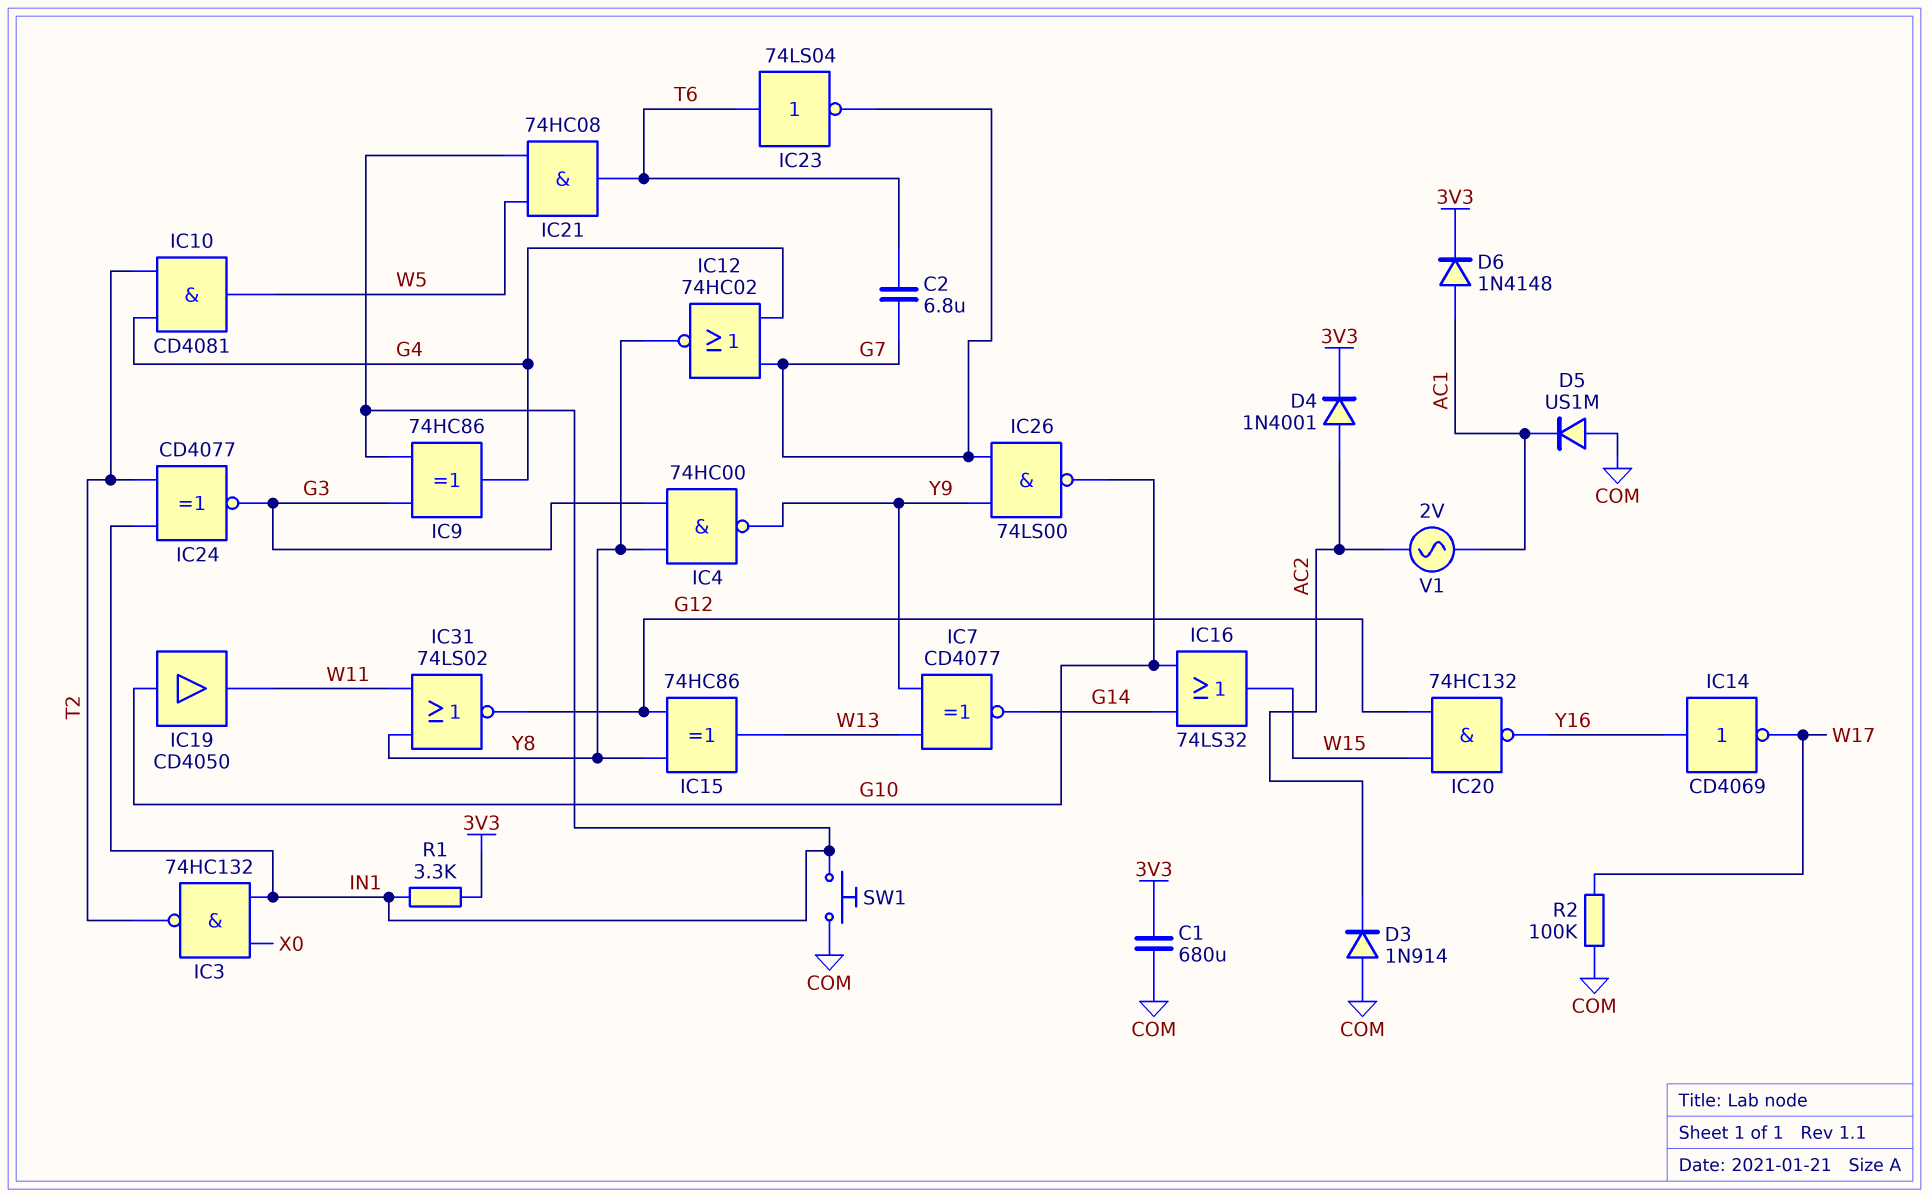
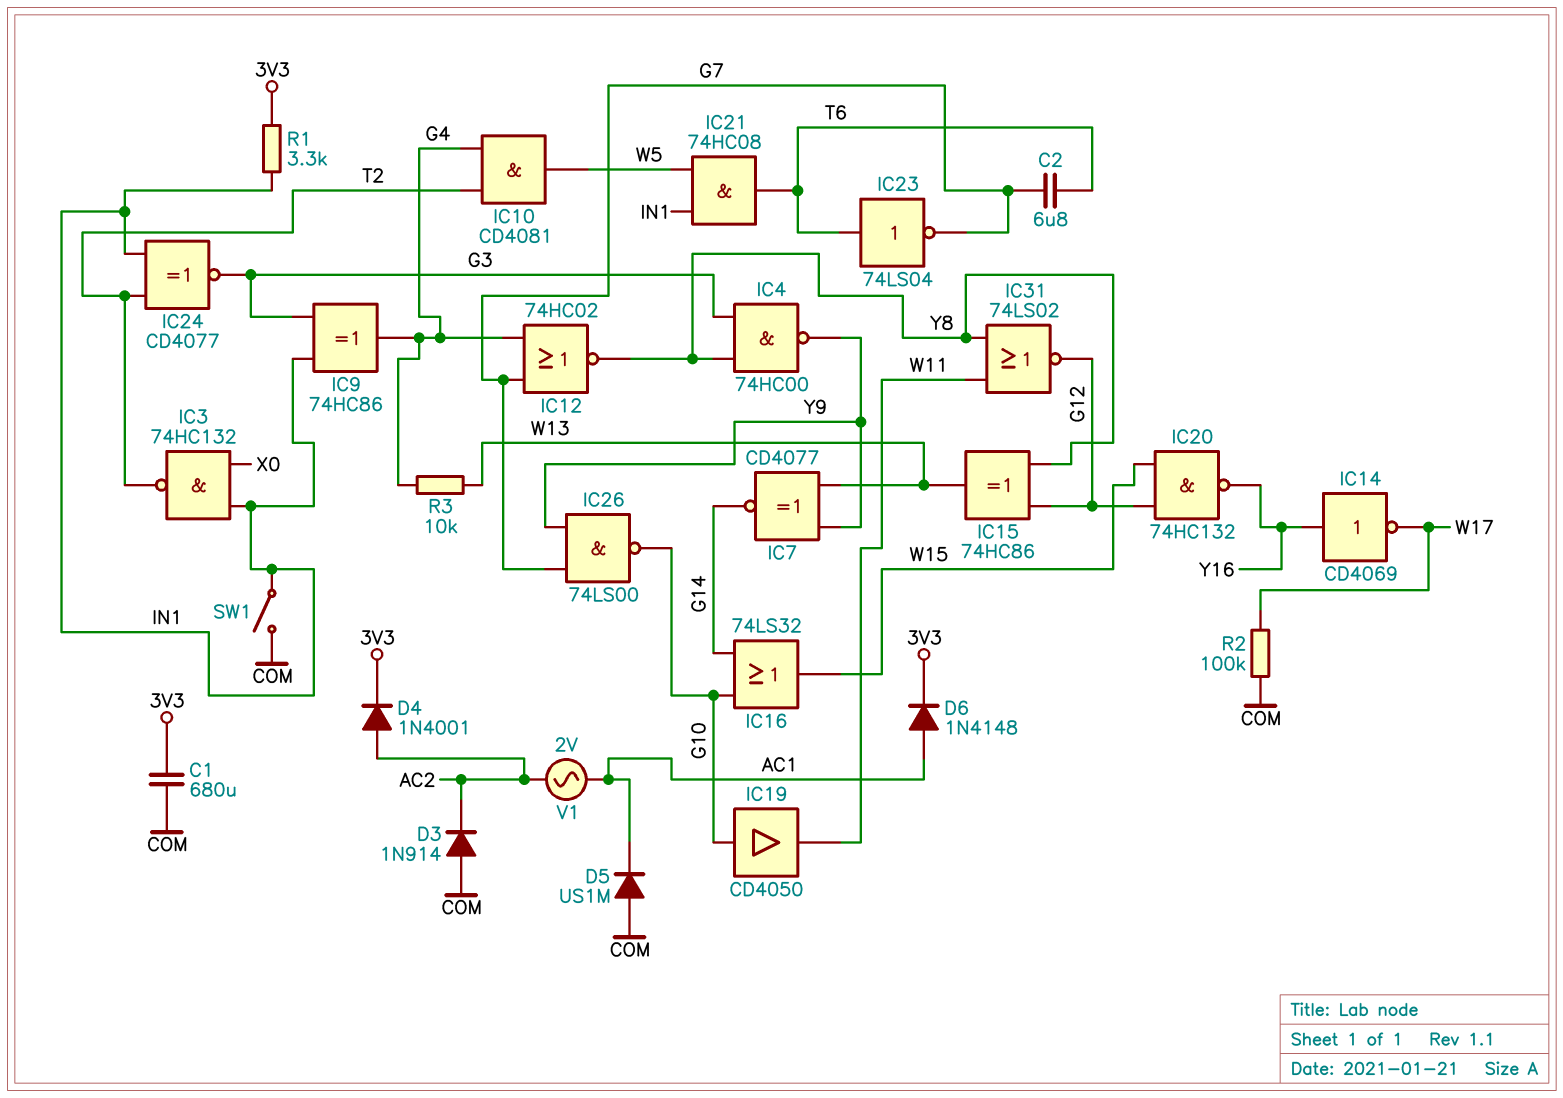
R3: none -> 10k (G4, W13)
SW1: button (COM, IN1) -> switch (COM, IN1)

